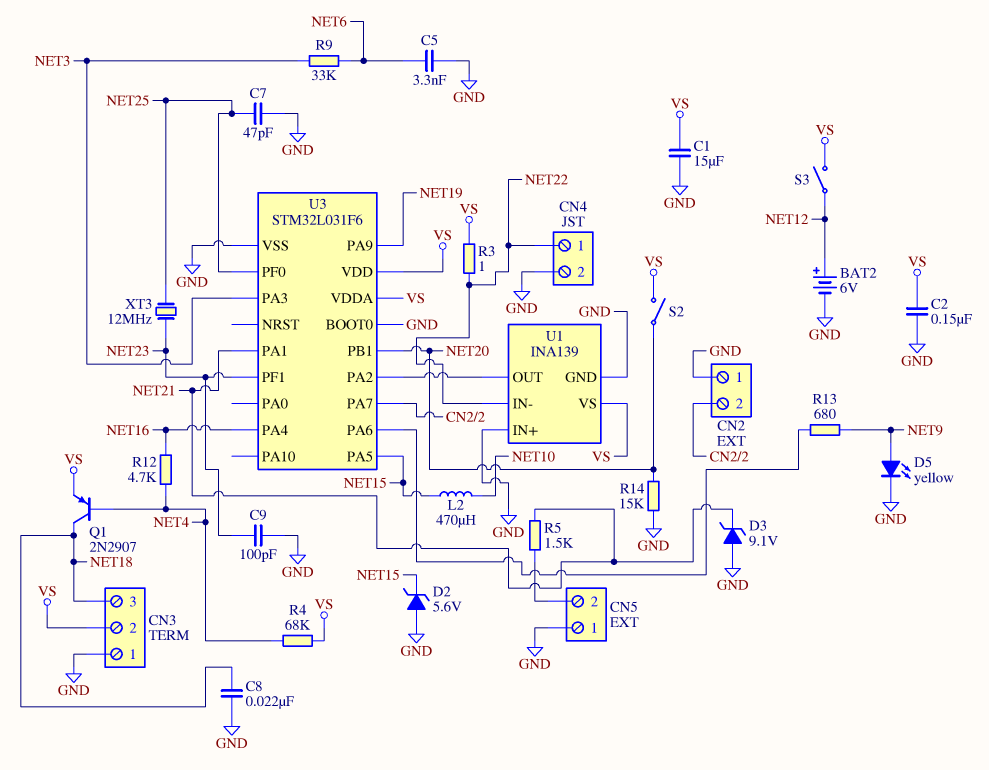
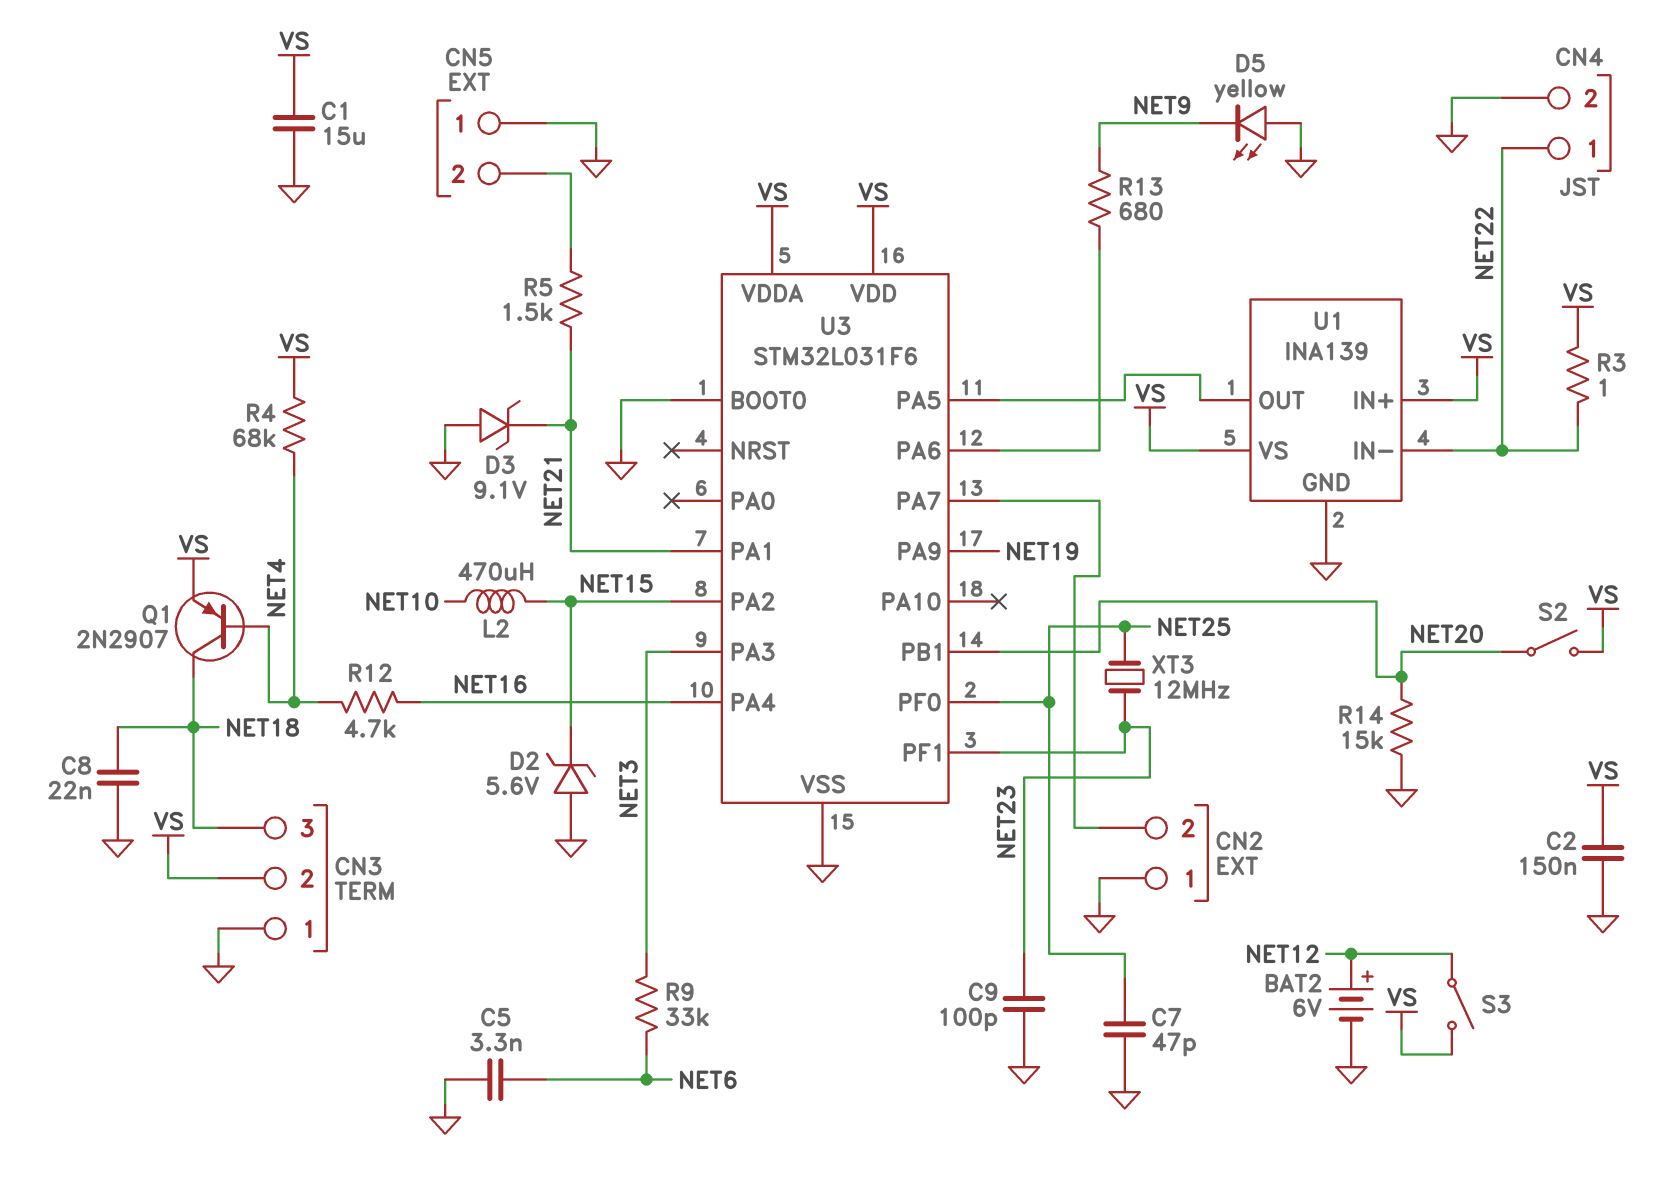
D5: LED yellow (A NET9, K GND) -> LED yellow (A GND, K NET9)
U1 pin IN+: GND -> VS
U3 pin PA2: U1/OUT -> NET15
U3 pin PA5: NET15 -> U1/OUT

